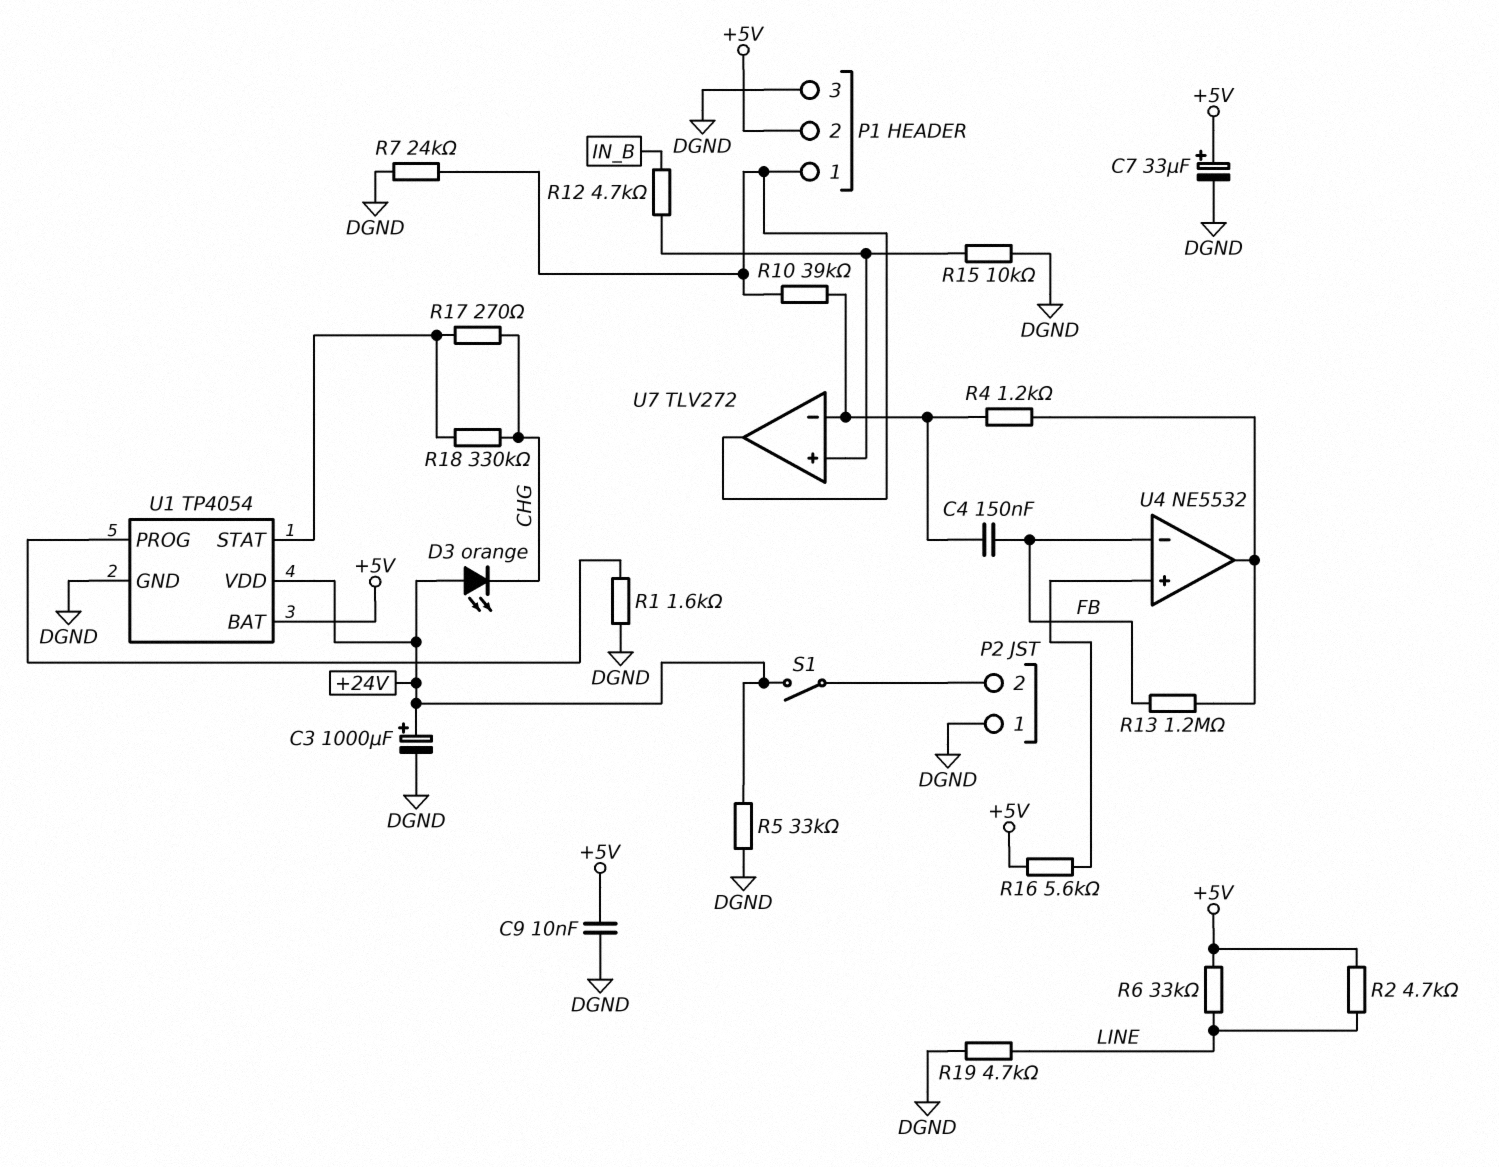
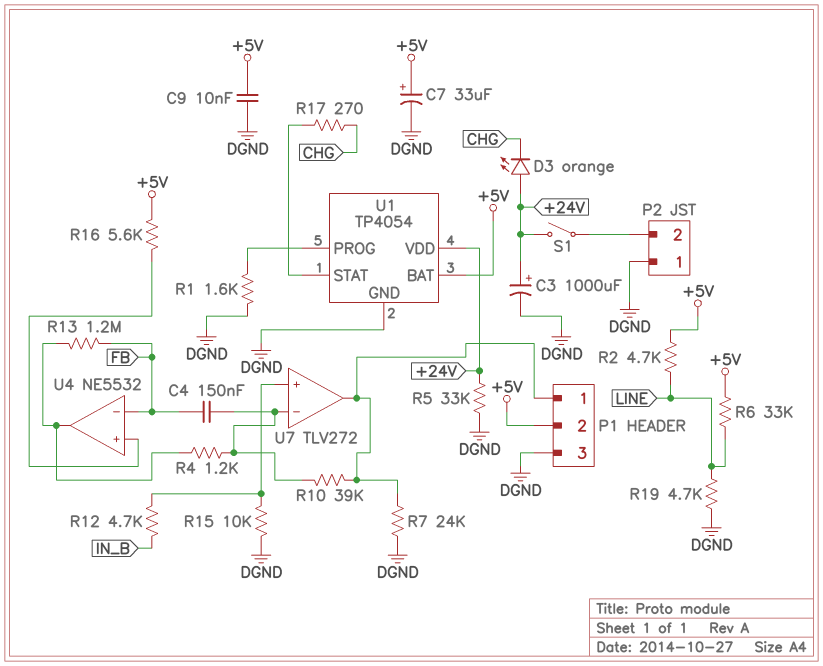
R18: 330k (CHG, U1/STAT) -> none

